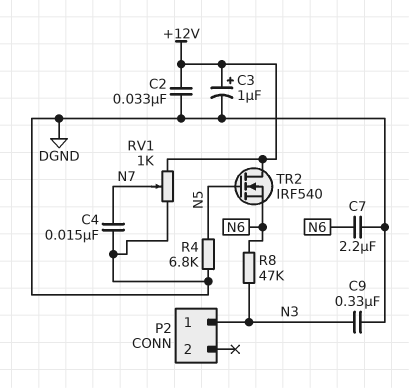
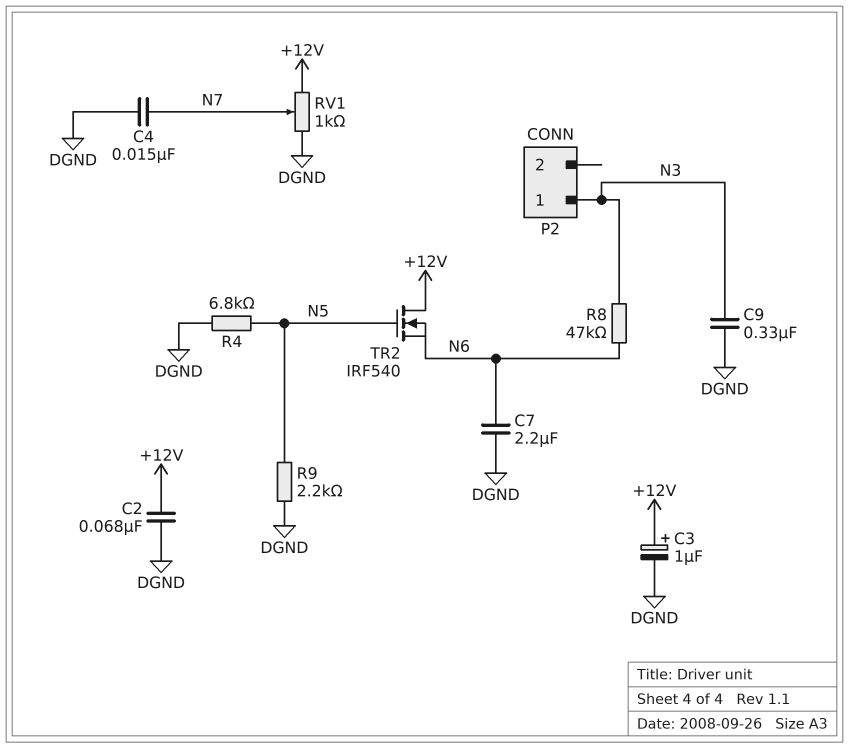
C2: 33nF (+12V, DGND) -> 68nF (+12V, DGND)
R9: none -> 2.2k (DGND, N5)

